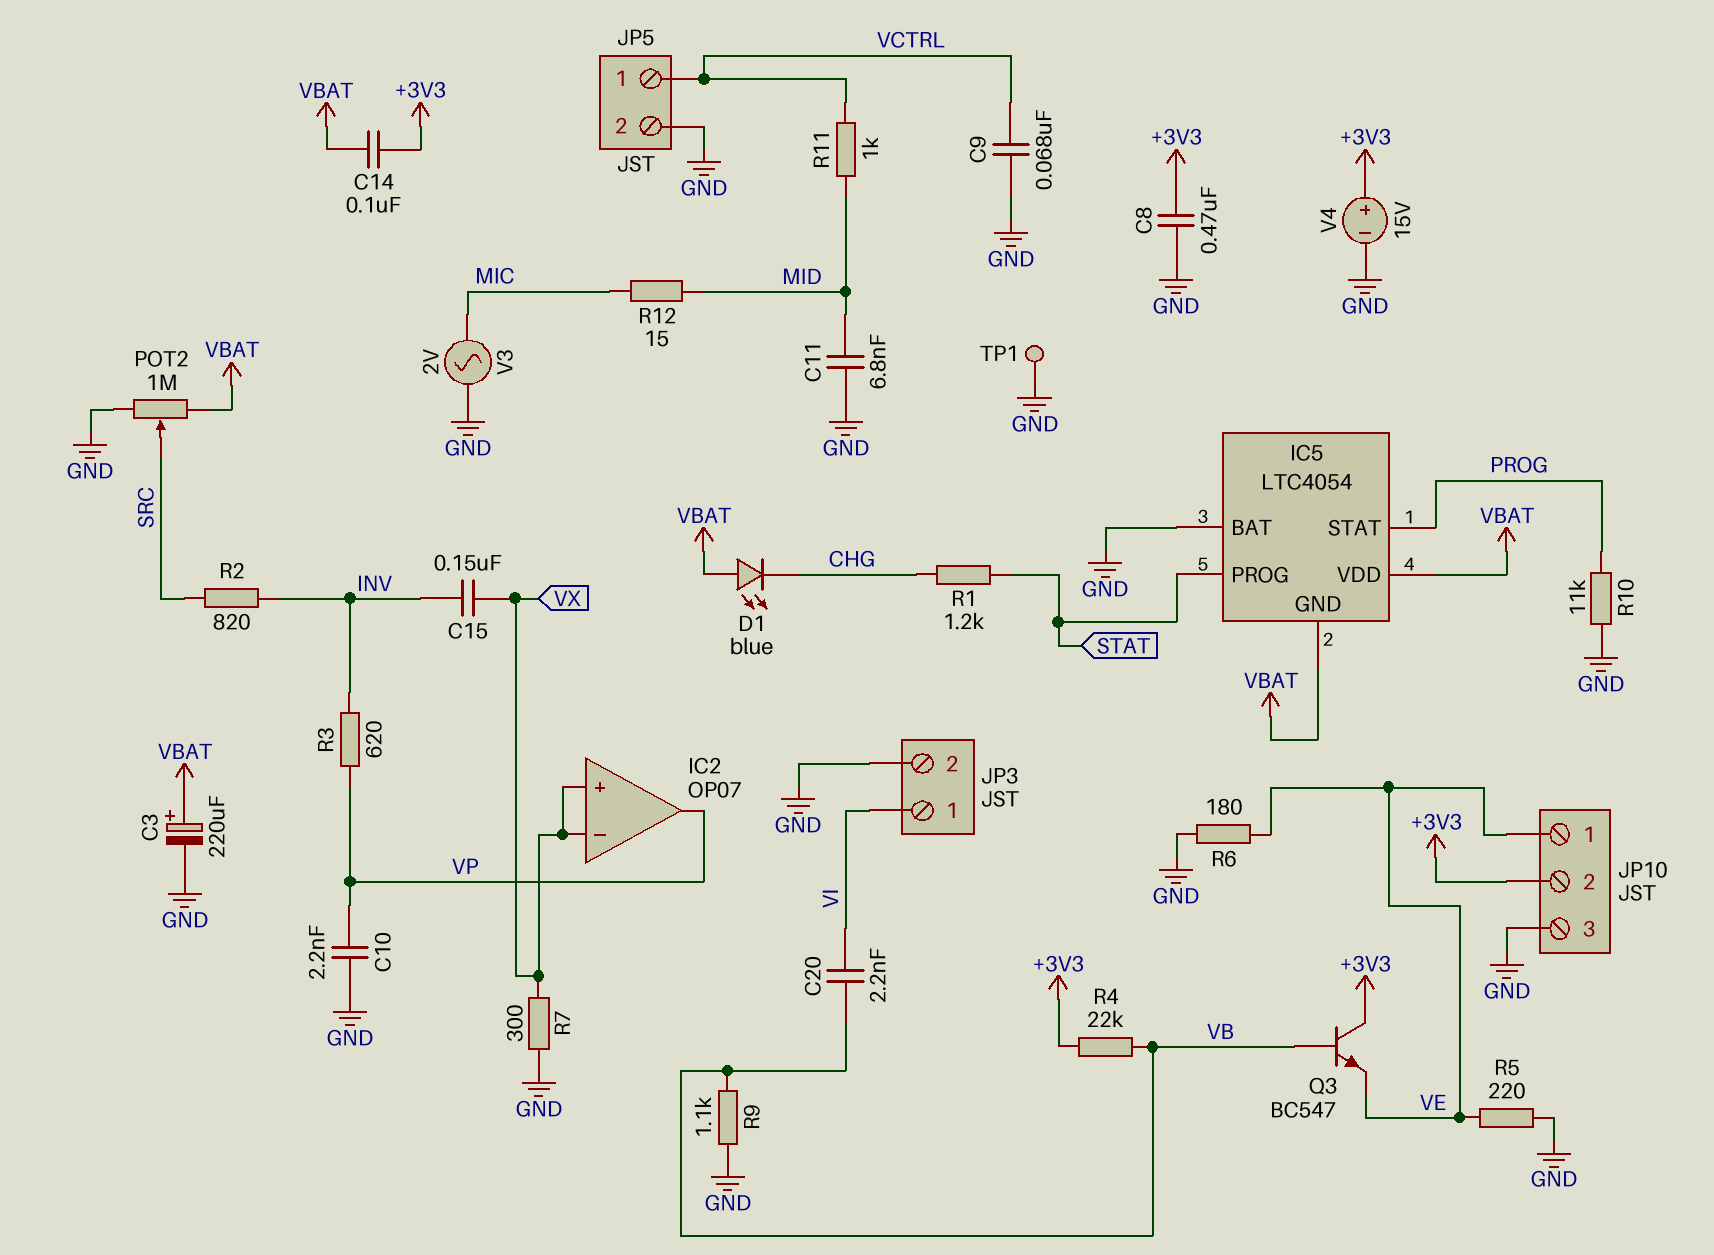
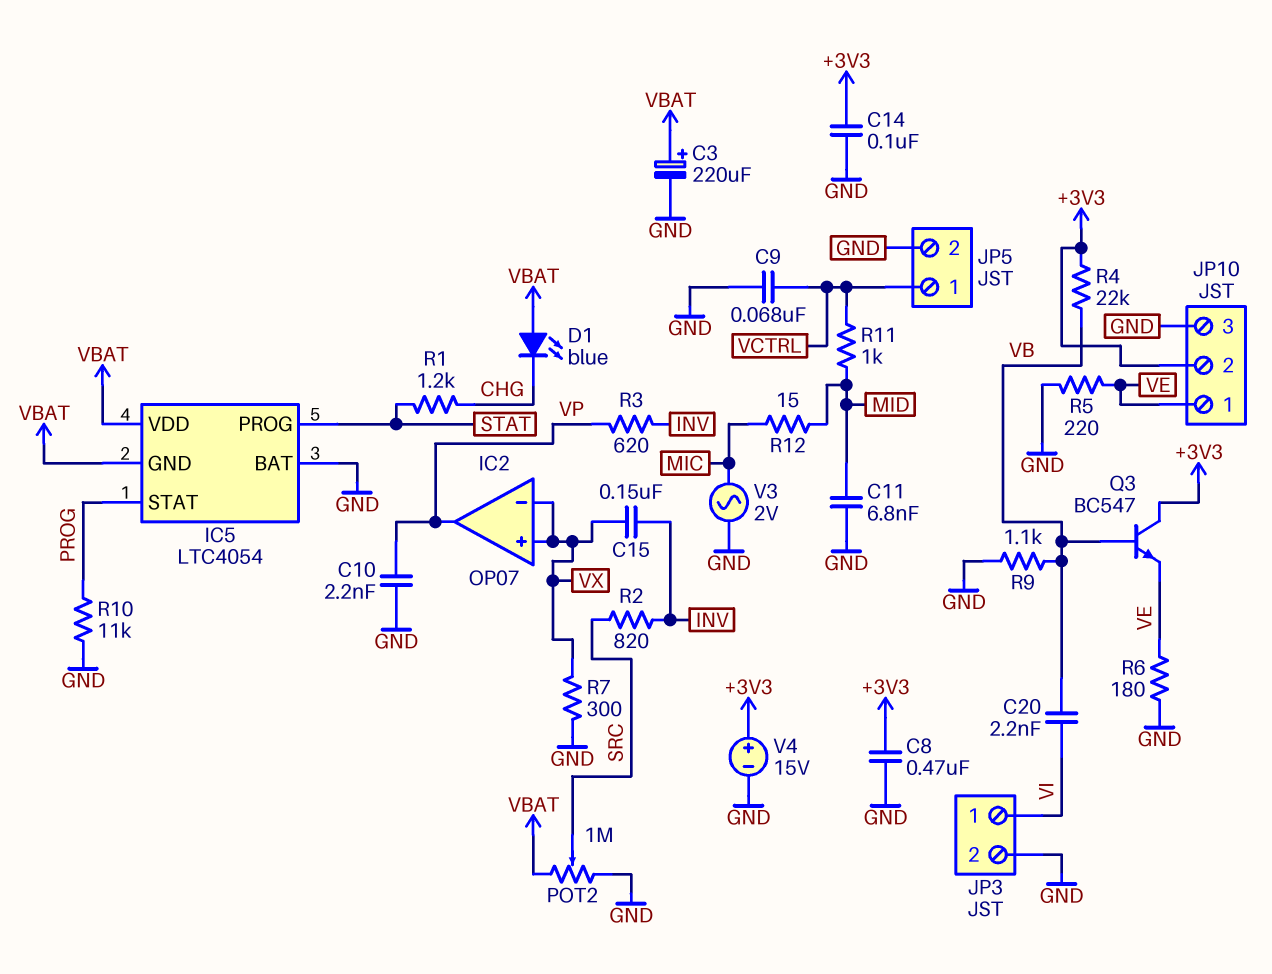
C14: 100nF (+3V3, VBAT) -> 100nF (+3V3, GND)
TP1: test point (GND) -> none

